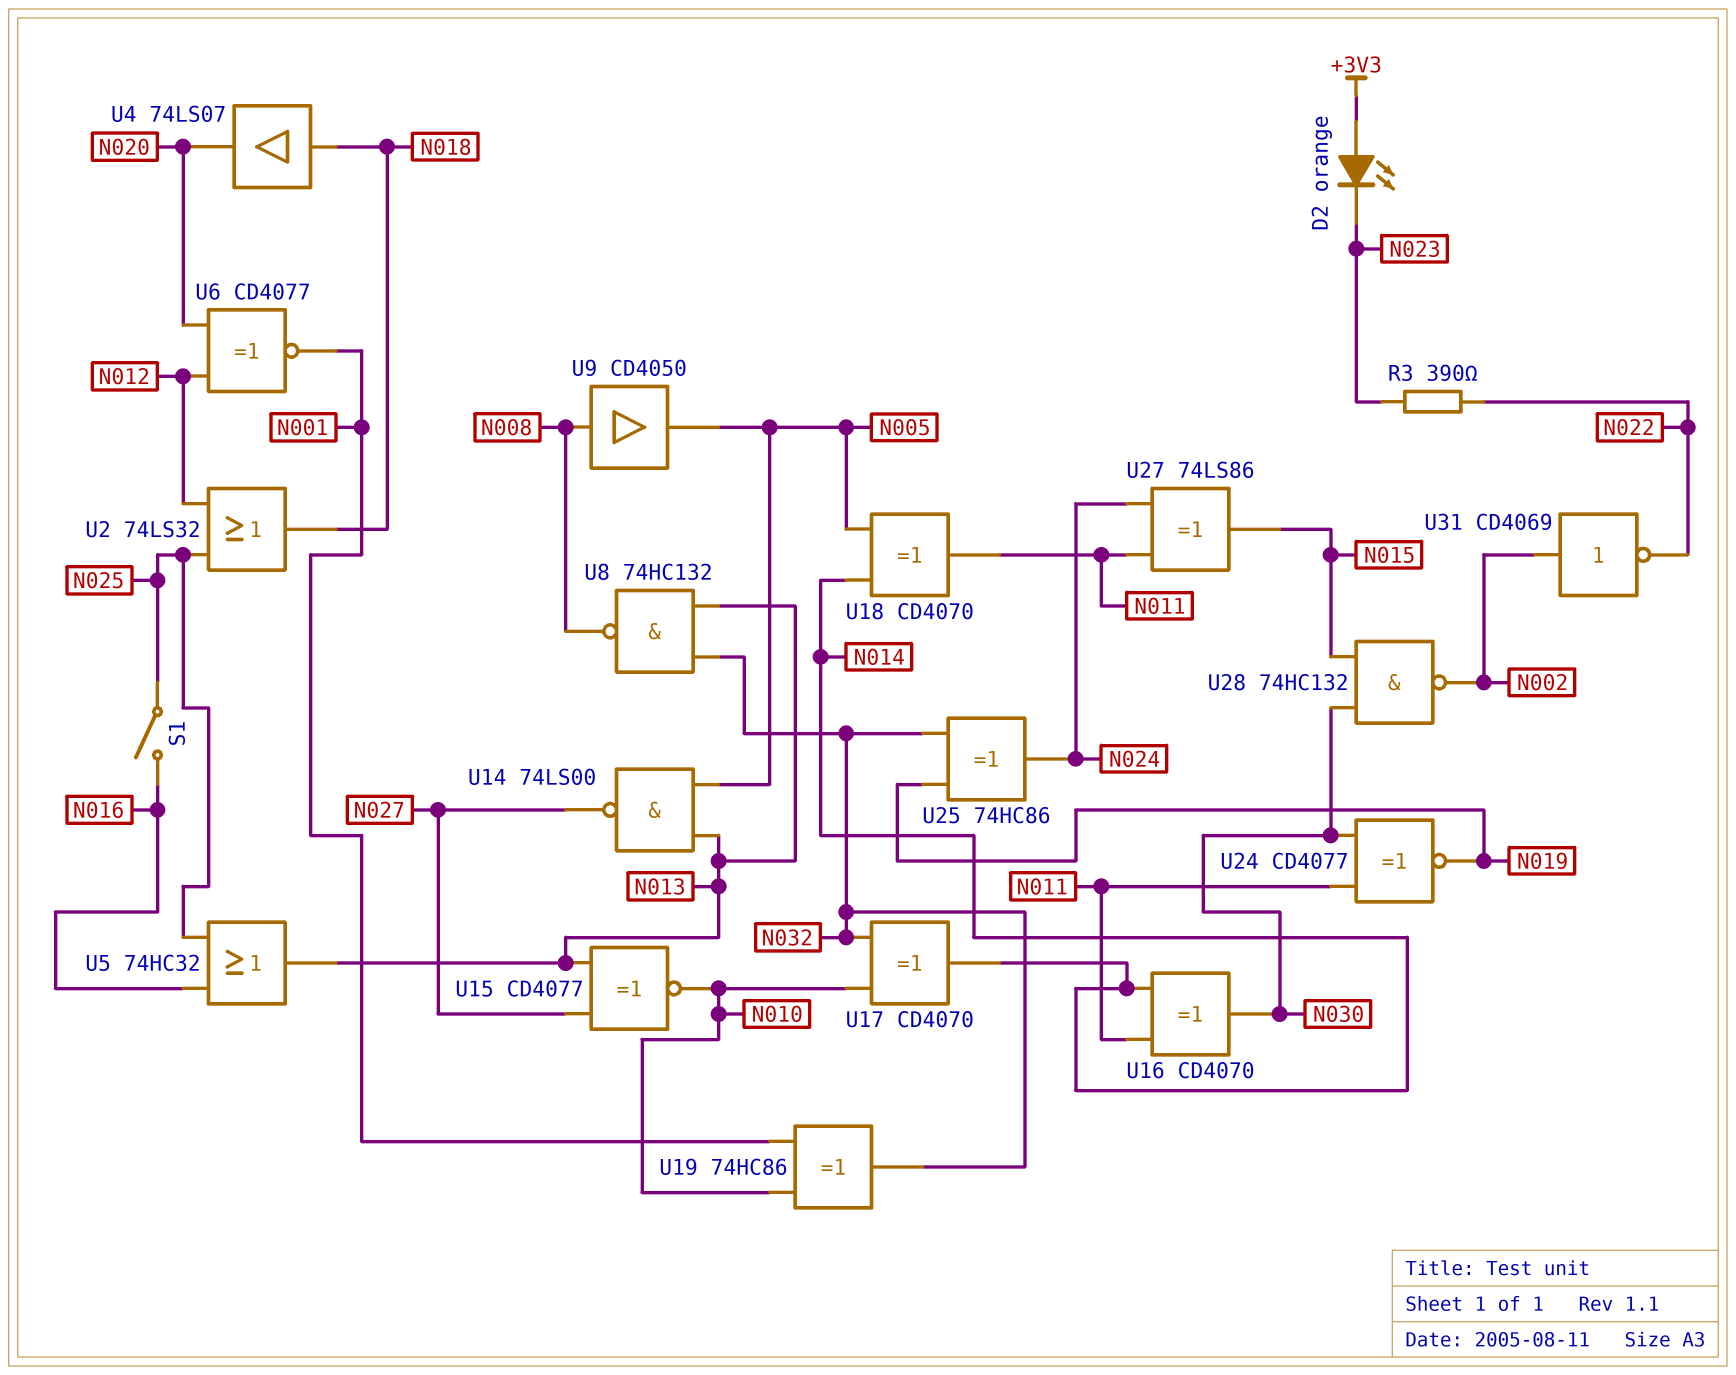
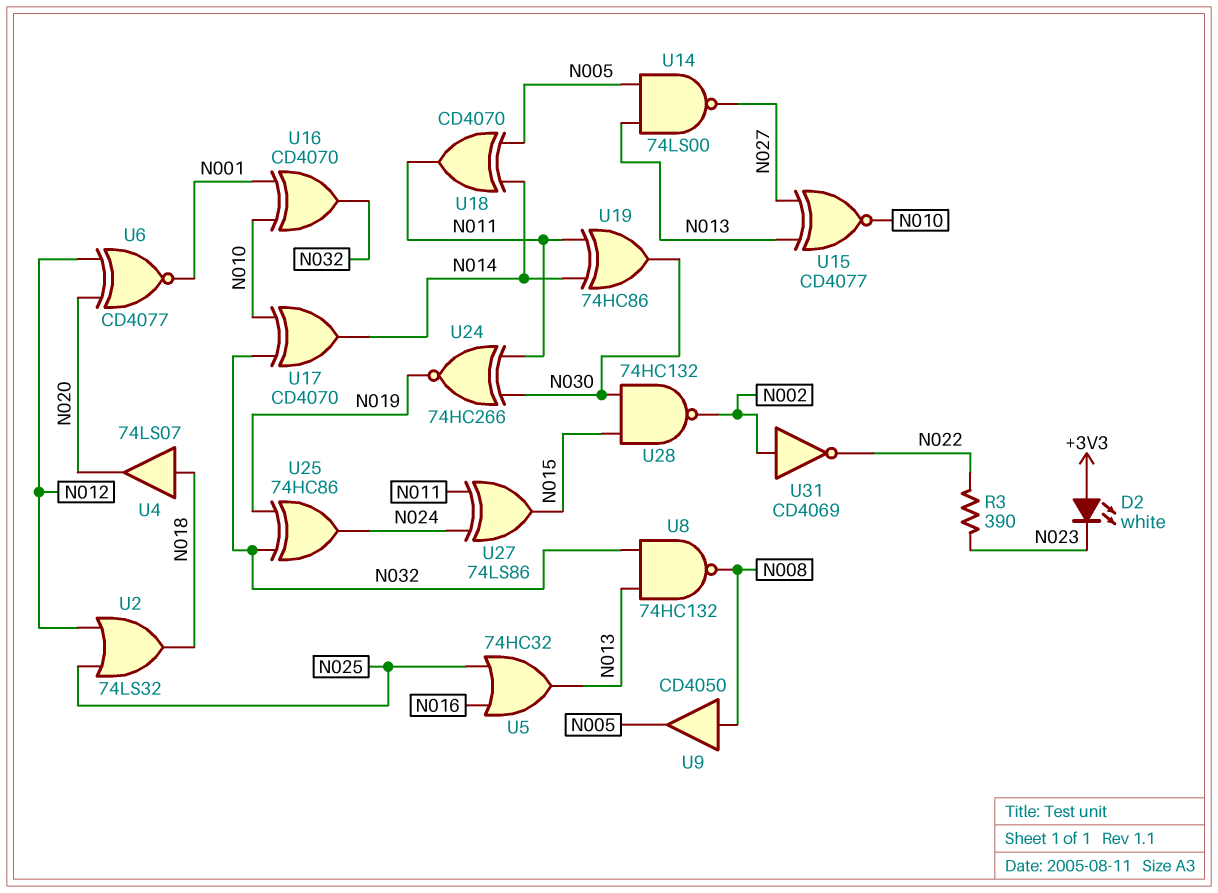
D2: LED orange (A +3V3, K N023) -> LED white (A +3V3, K N023)
S1: switch (N016, N025) -> none
U16: XOR CD4070 (in N011, in N014, out N030) -> XOR CD4070 (in N001, in N010, out N032)
U19: XOR 74HC86 (in N001, in N010, out N032) -> XOR 74HC86 (in N011, in N014, out N030)
U24: XNOR CD4077 (in N011, in N030, out N019) -> XNOR 74HC266 (in N011, in N030, out N019)

